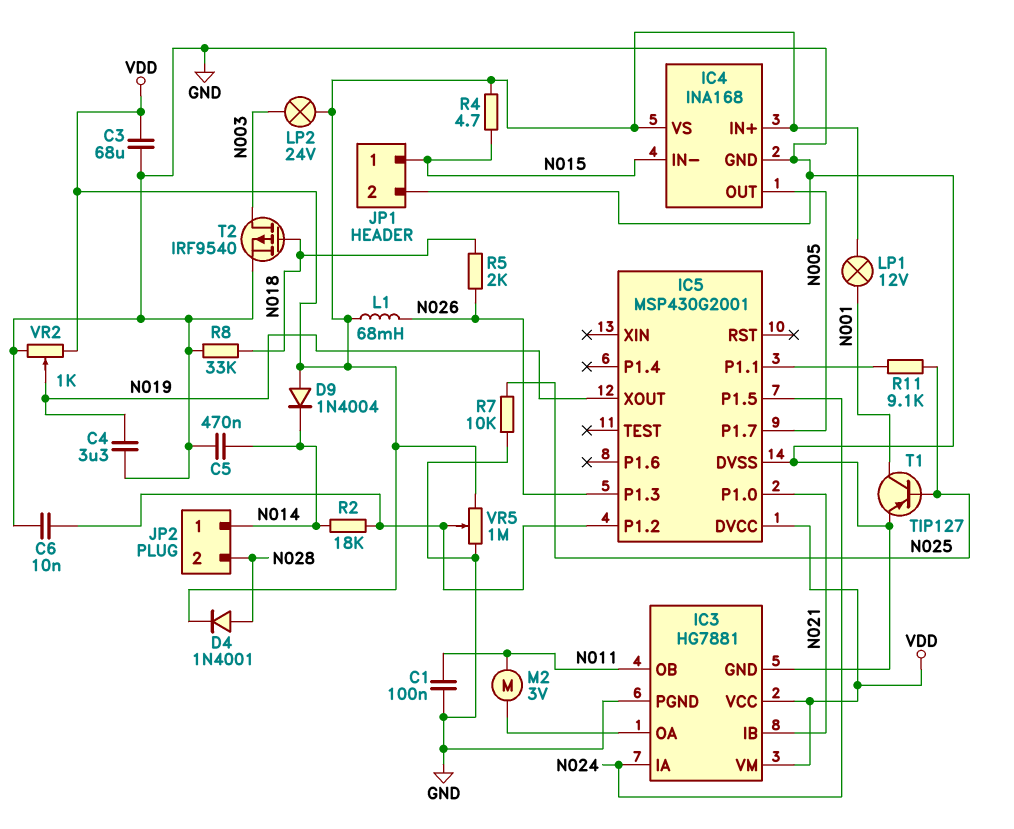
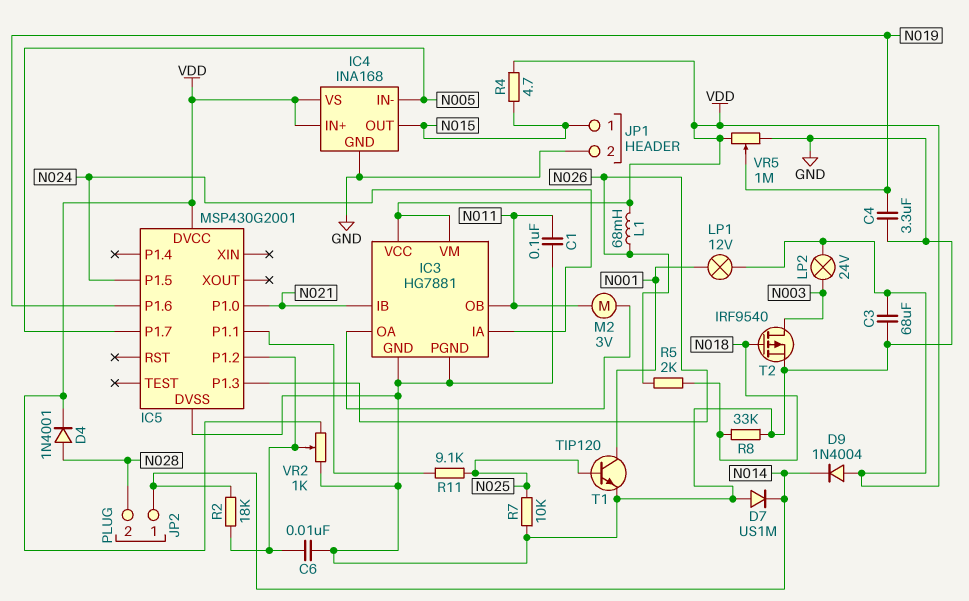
C5: 470nF (GND, N014) -> none
D7: none -> diode US1M (A GND, K N014)
IC4 pin IN-: N015 -> N005
IC4 pin OUT: N005 -> N015
IC5 pin P1.6: none -> N019
IC5 pin XOUT: N019 -> none
T1: PNP TIP127 (B N025, C N001, E GND) -> NPN TIP120 (B N025, C N001, E GND)
VR2: 1k (GND, VDD, wiper N019) -> 1k (GND, VDD, wiper IC5/P1.2)
VR5: 1M (GND, VDD, wiper IC5/P1.2) -> 1M (GND, VDD, wiper N019)

